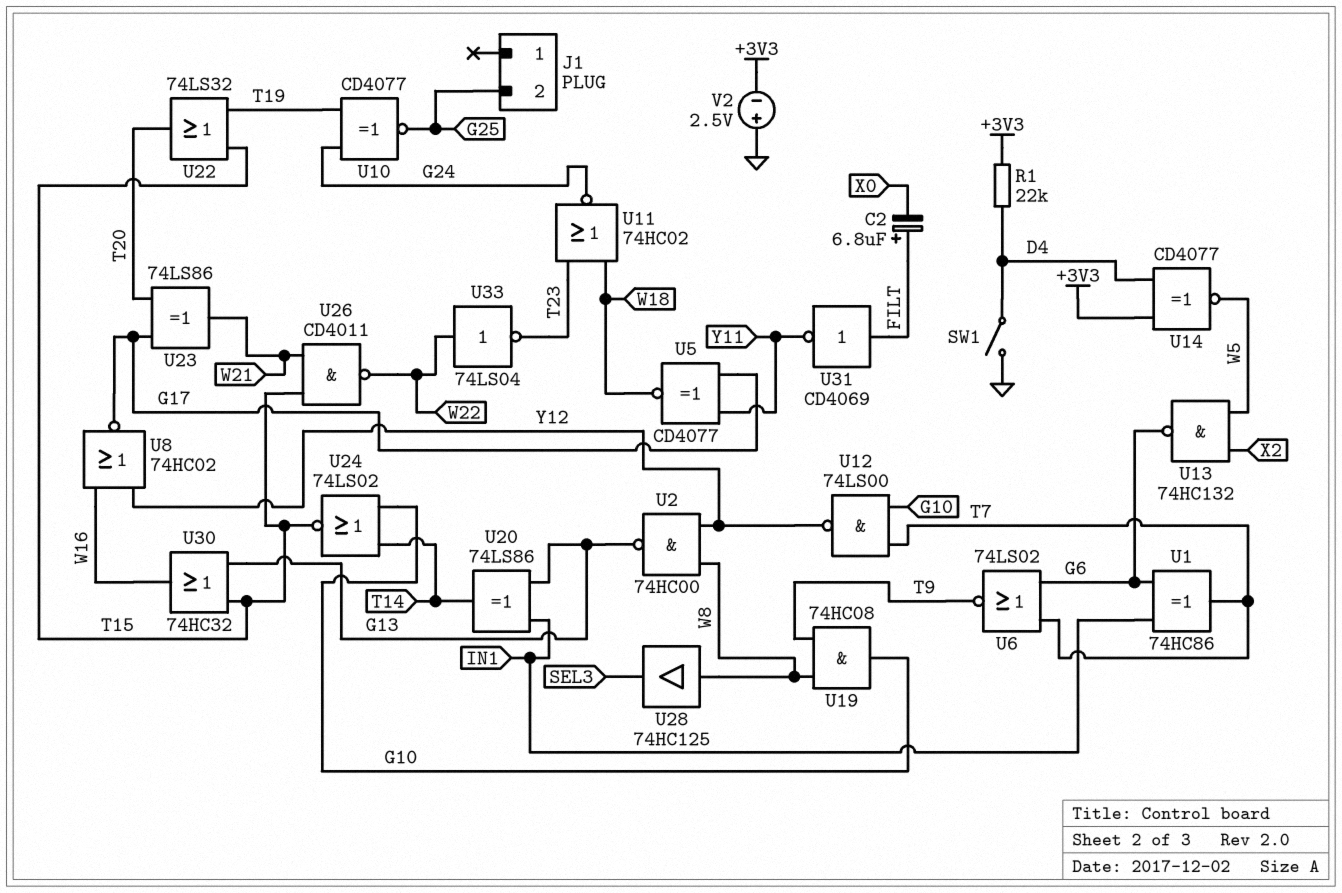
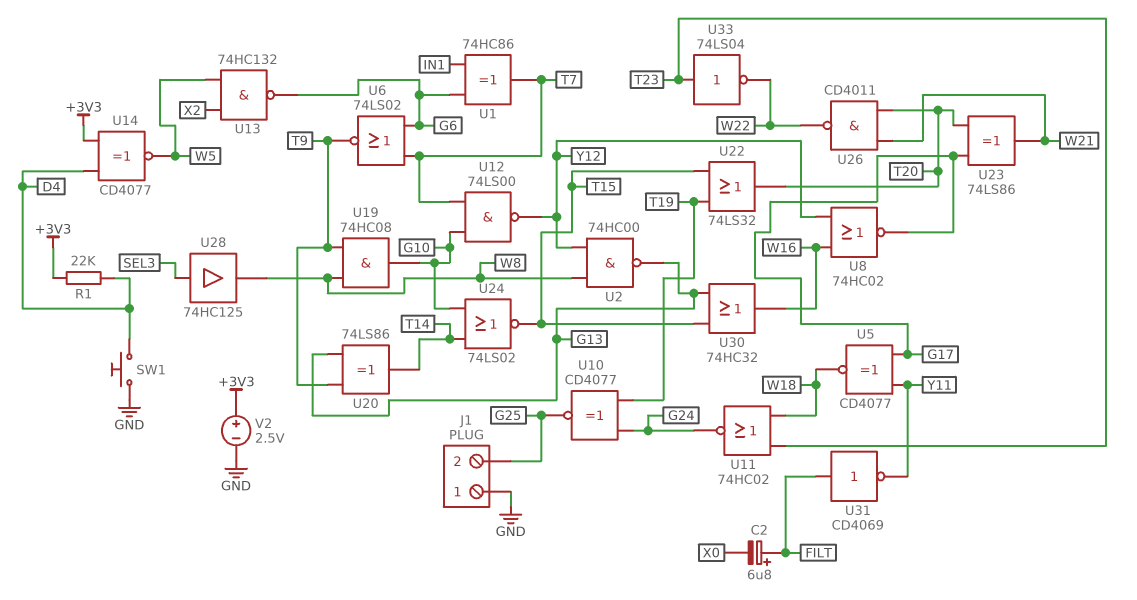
J1 pin 1: none -> GND
SW1: switch (D4, GND) -> button (D4, GND)
U20: XOR 74LS86 (in G13, in IN1, out T14) -> XOR 74LS86 (in G13, in T9, out T14)
U26: NAND CD4011 (in T15, in W21, out W22) -> NAND CD4011 (in T20, in W21, out W22)
U28: buffer 74HC125 (in W8, out SEL3) -> buffer 74HC125 (in SEL3, out W8)
U33: NOT 74LS04 (in W22, out T23) -> NOT 74LS04 (in T23, out W22)
V2: 2.5V (plus GND, minus +3V3) -> 2.5V (plus +3V3, minus GND)

